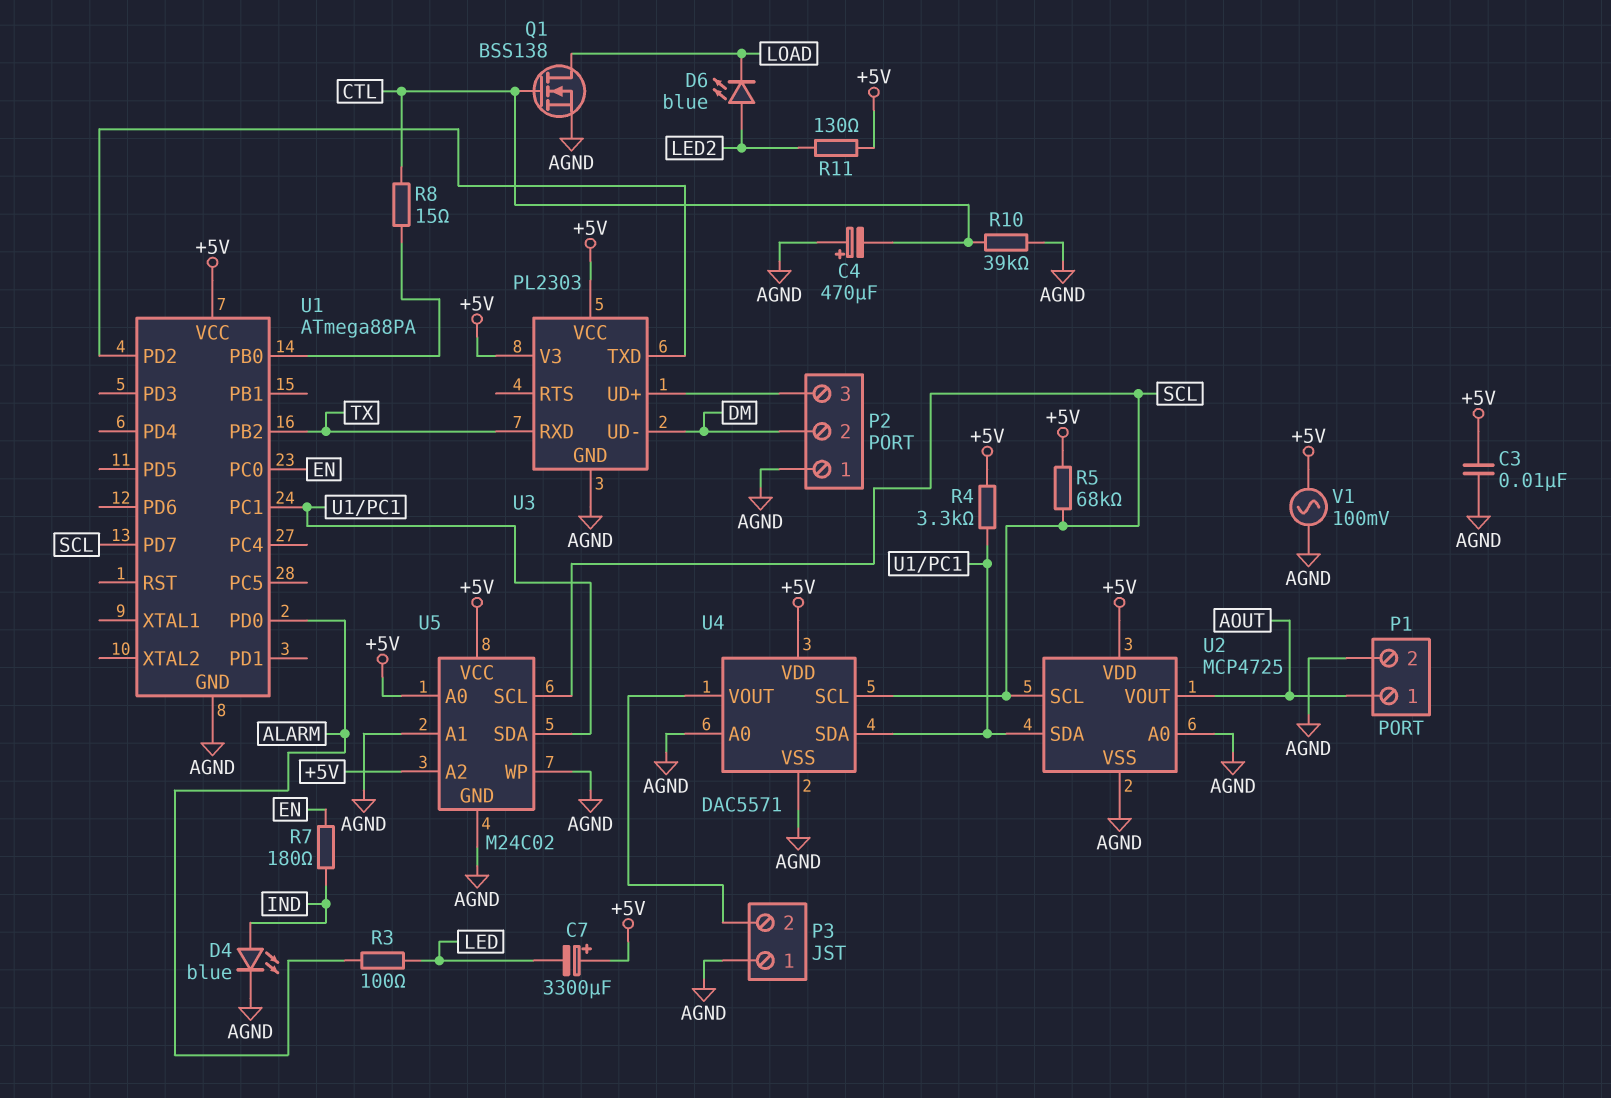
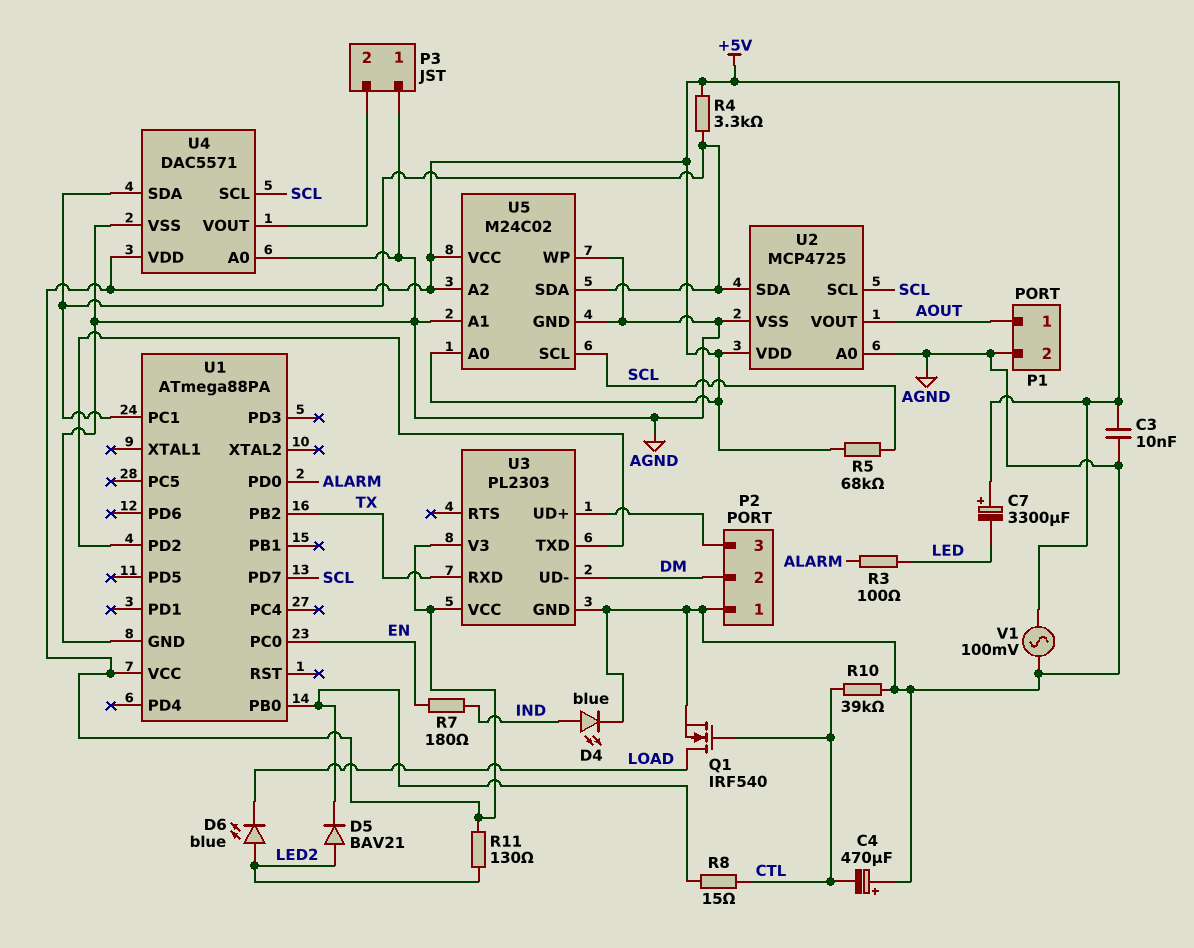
D5: none -> diode BAV21 (A LED2, K U1/PB0)
Q1: NMOS BSS138 (G CTL, D LOAD, S AGND) -> NMOS IRF540 (G CTL, D LOAD, S AGND)

